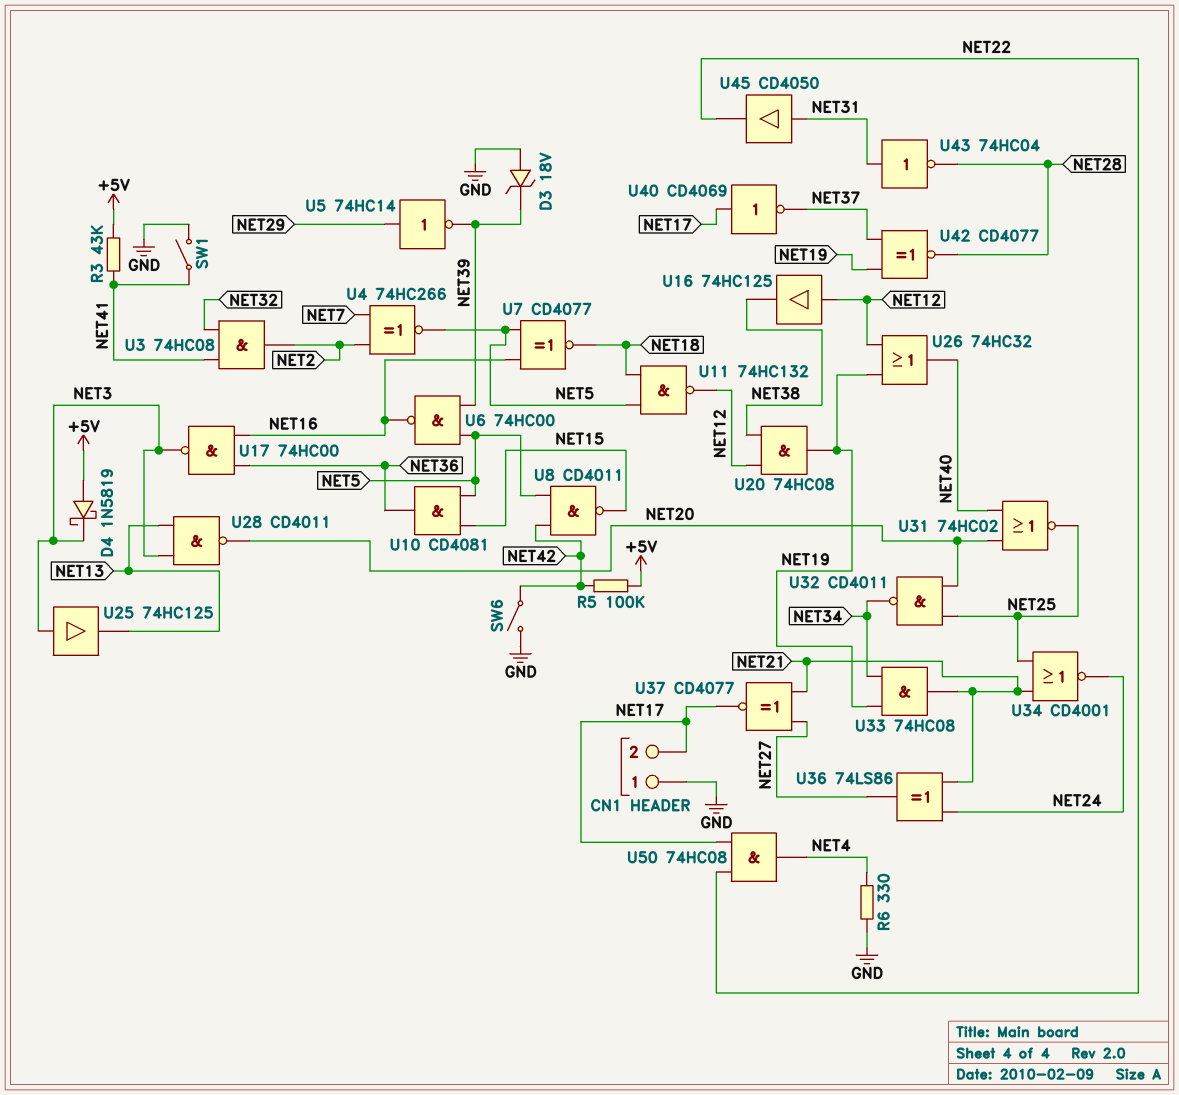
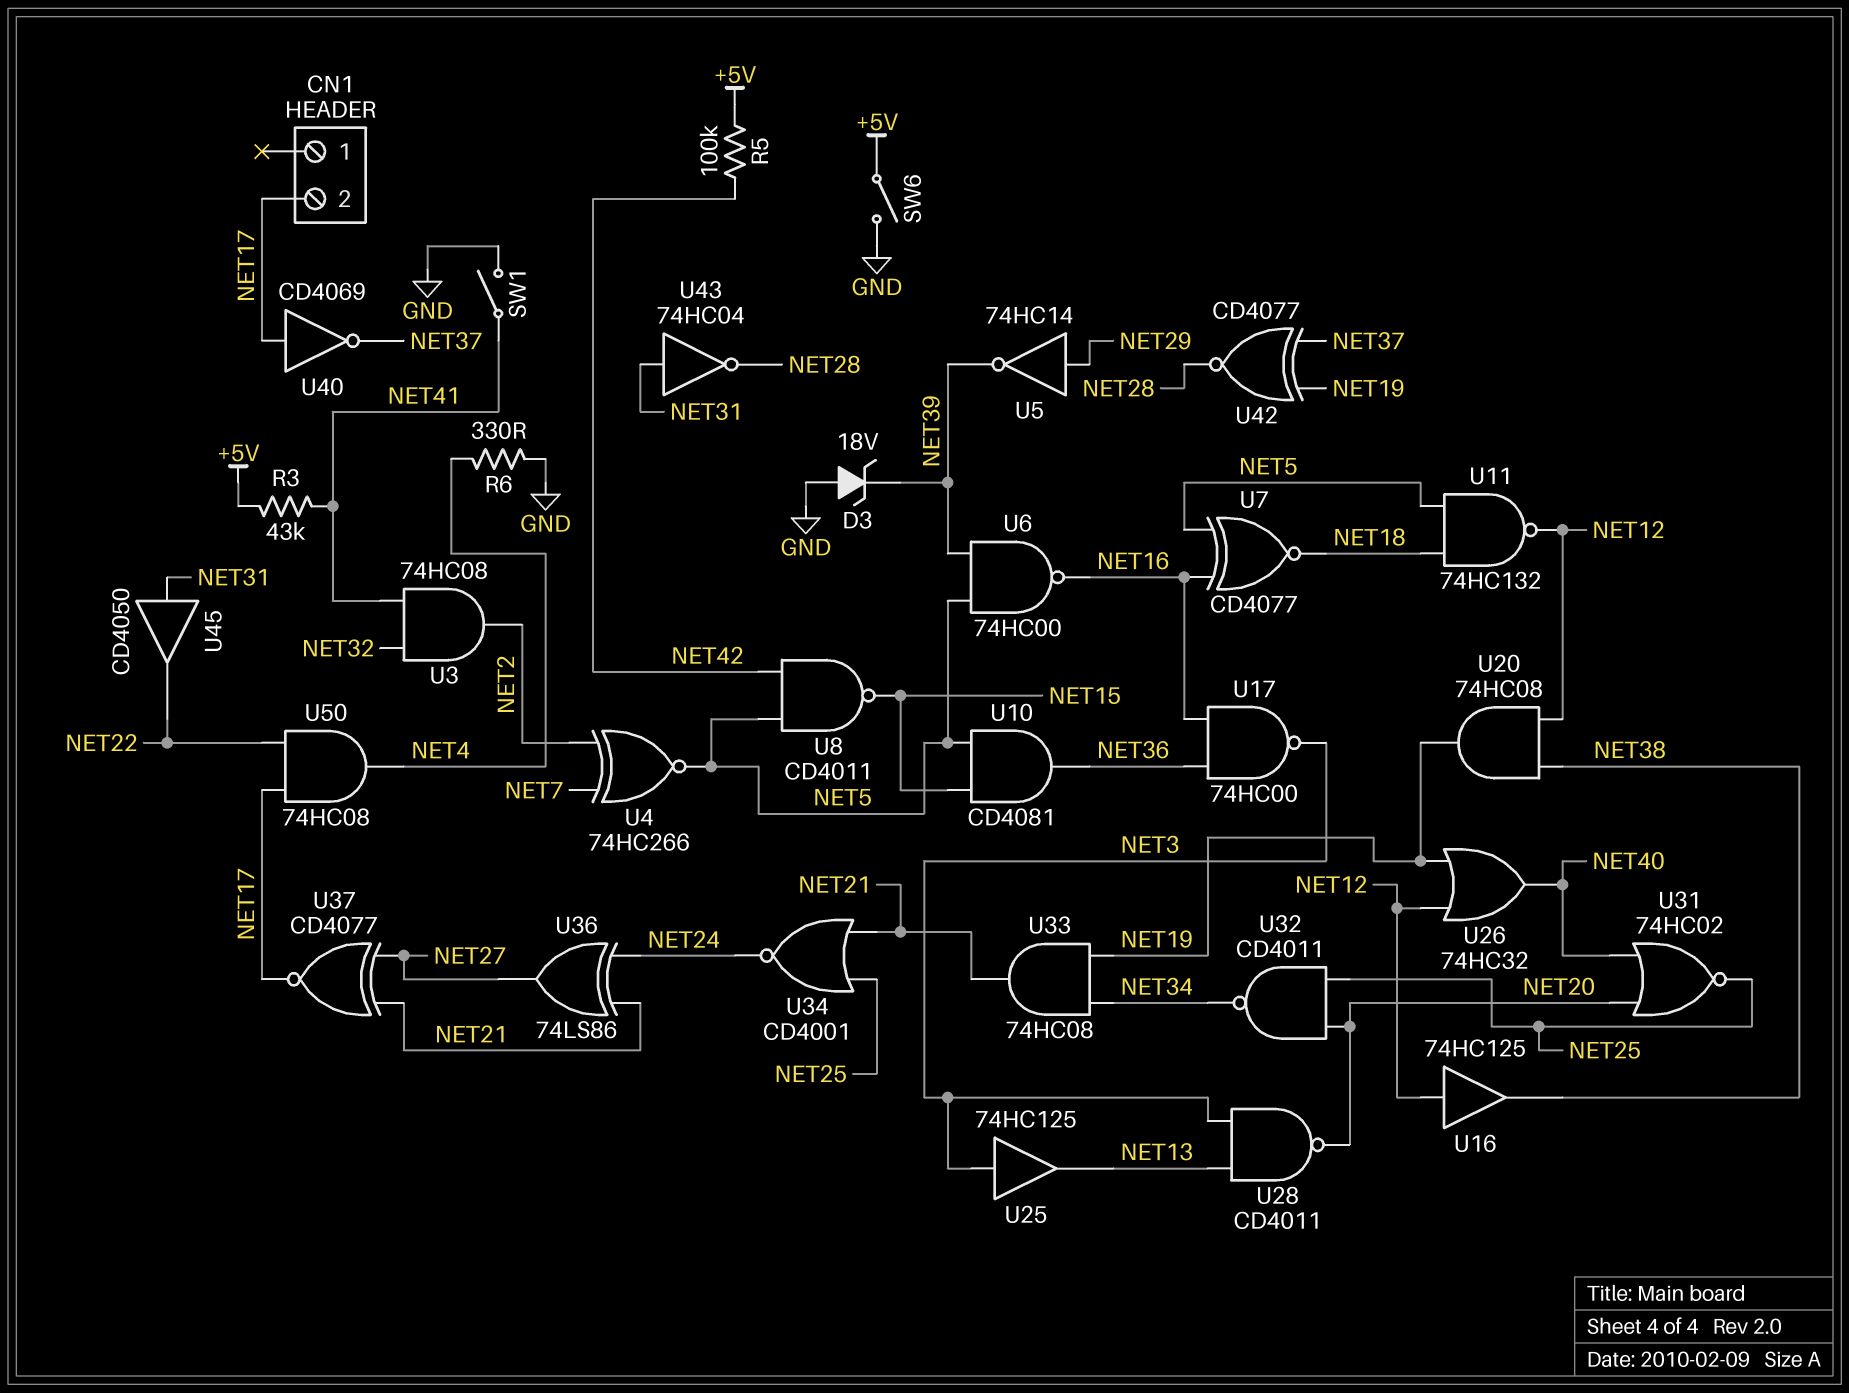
CN1 pin 1: GND -> none
D4: schottky 1N5819 (A +5V, K NET3) -> none
SW6: switch (GND, NET42) -> switch (+5V, GND)

